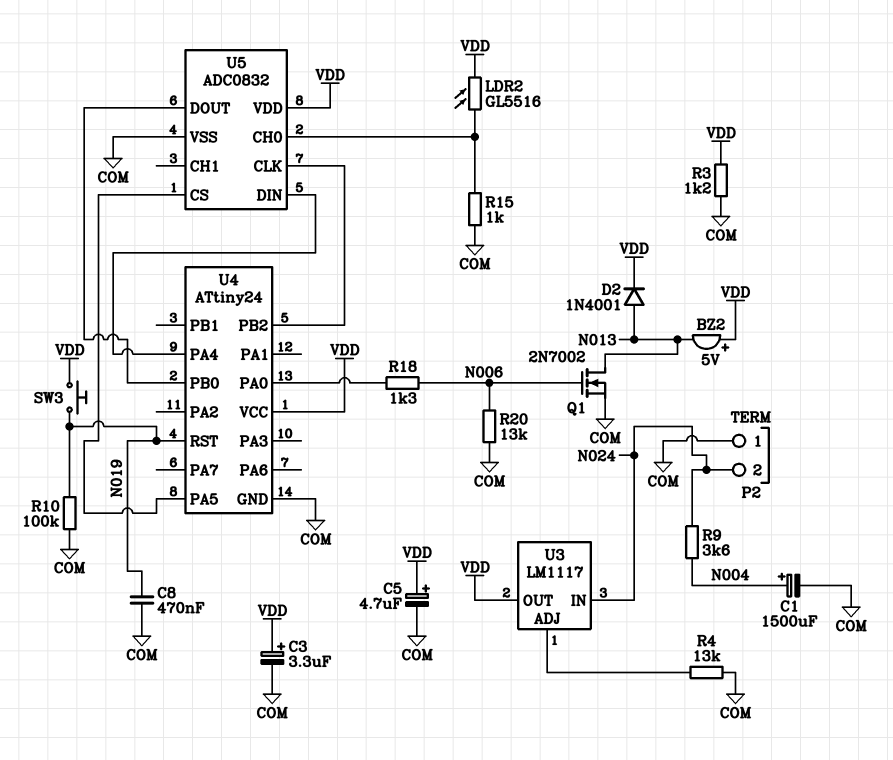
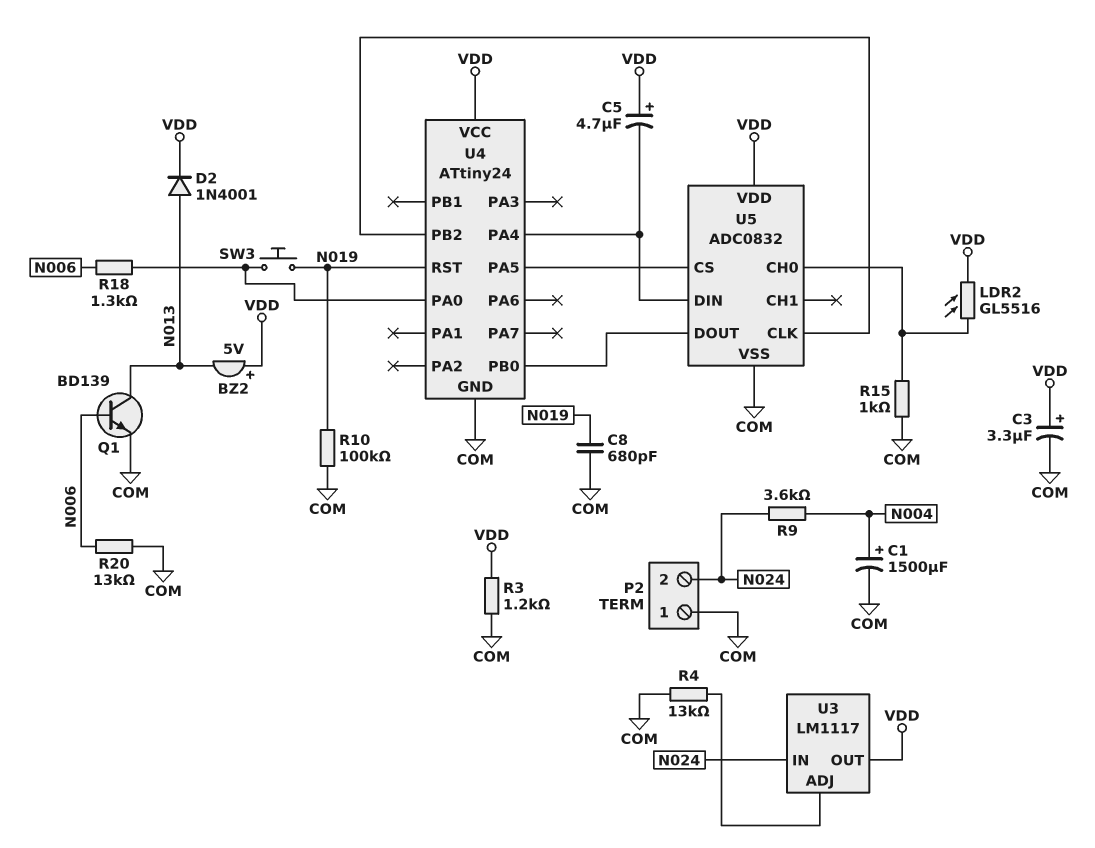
C5: 4.7uF (plus VDD, minus COM) -> 4.7uF (plus VDD, minus U4/PA4)
C8: 470nF (COM, N019) -> 680pF (COM, N019)
Q1: NMOS 2N7002 (G N006, D N013, S COM) -> NPN BD139 (B N006, C N013, E COM)
SW3: button (N019, VDD) -> button (N019, U4/PA0)

